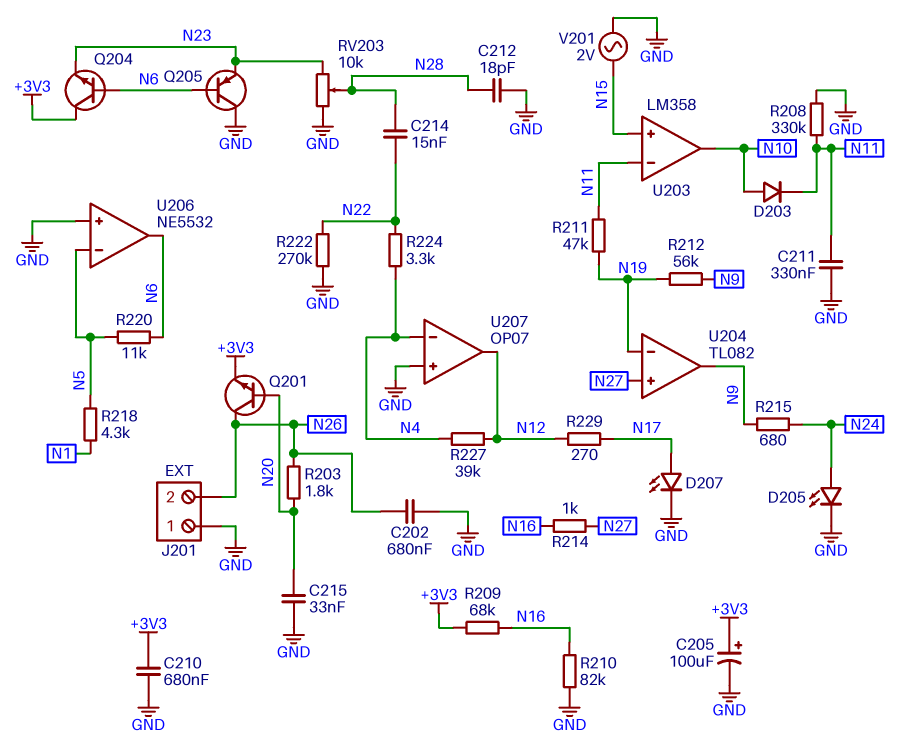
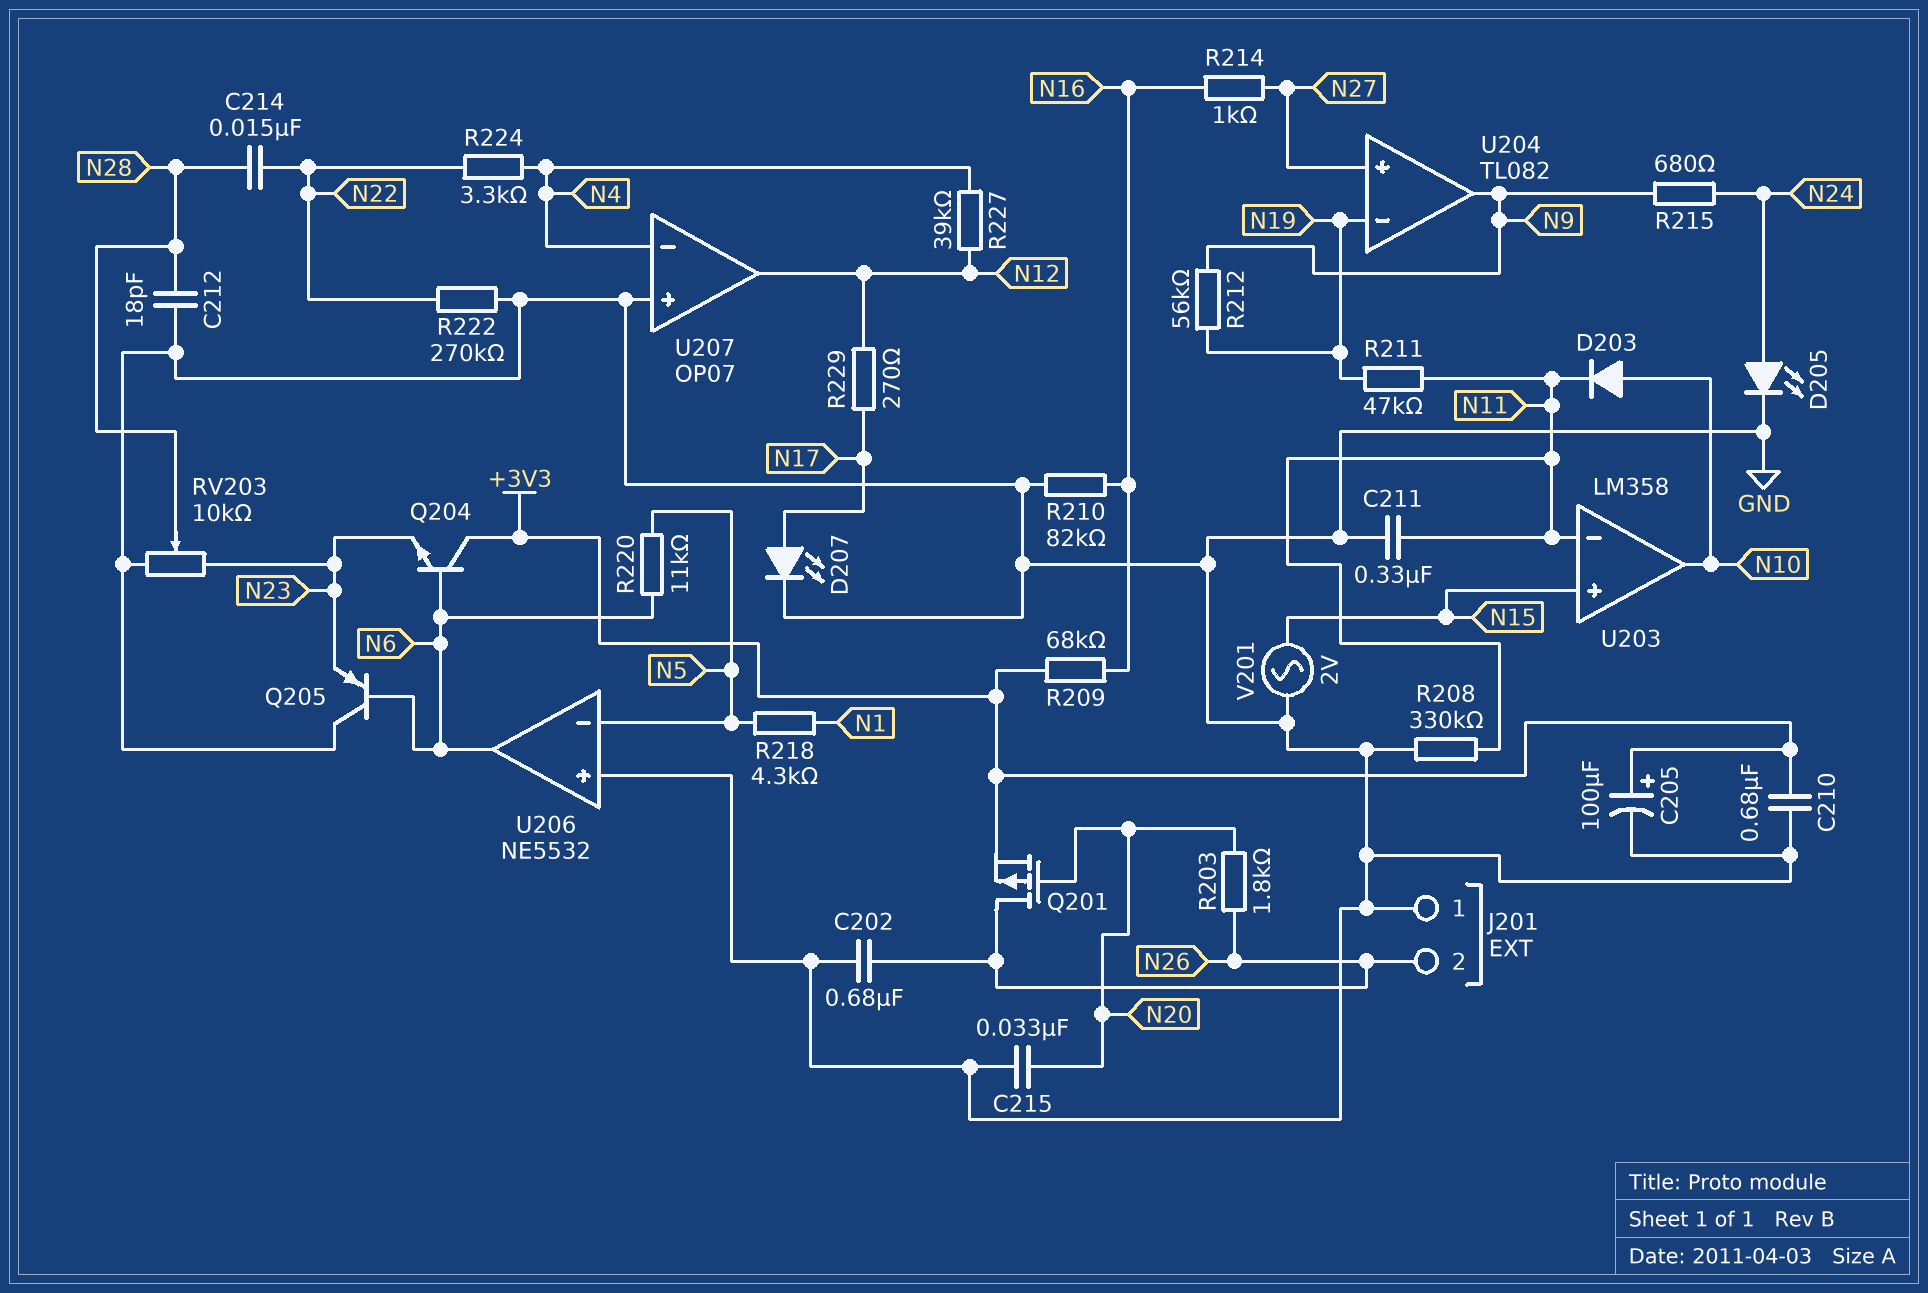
Q201: NPN (B N20, C N26, E +3V3) -> PMOS (G N20, D N26, S +3V3)

